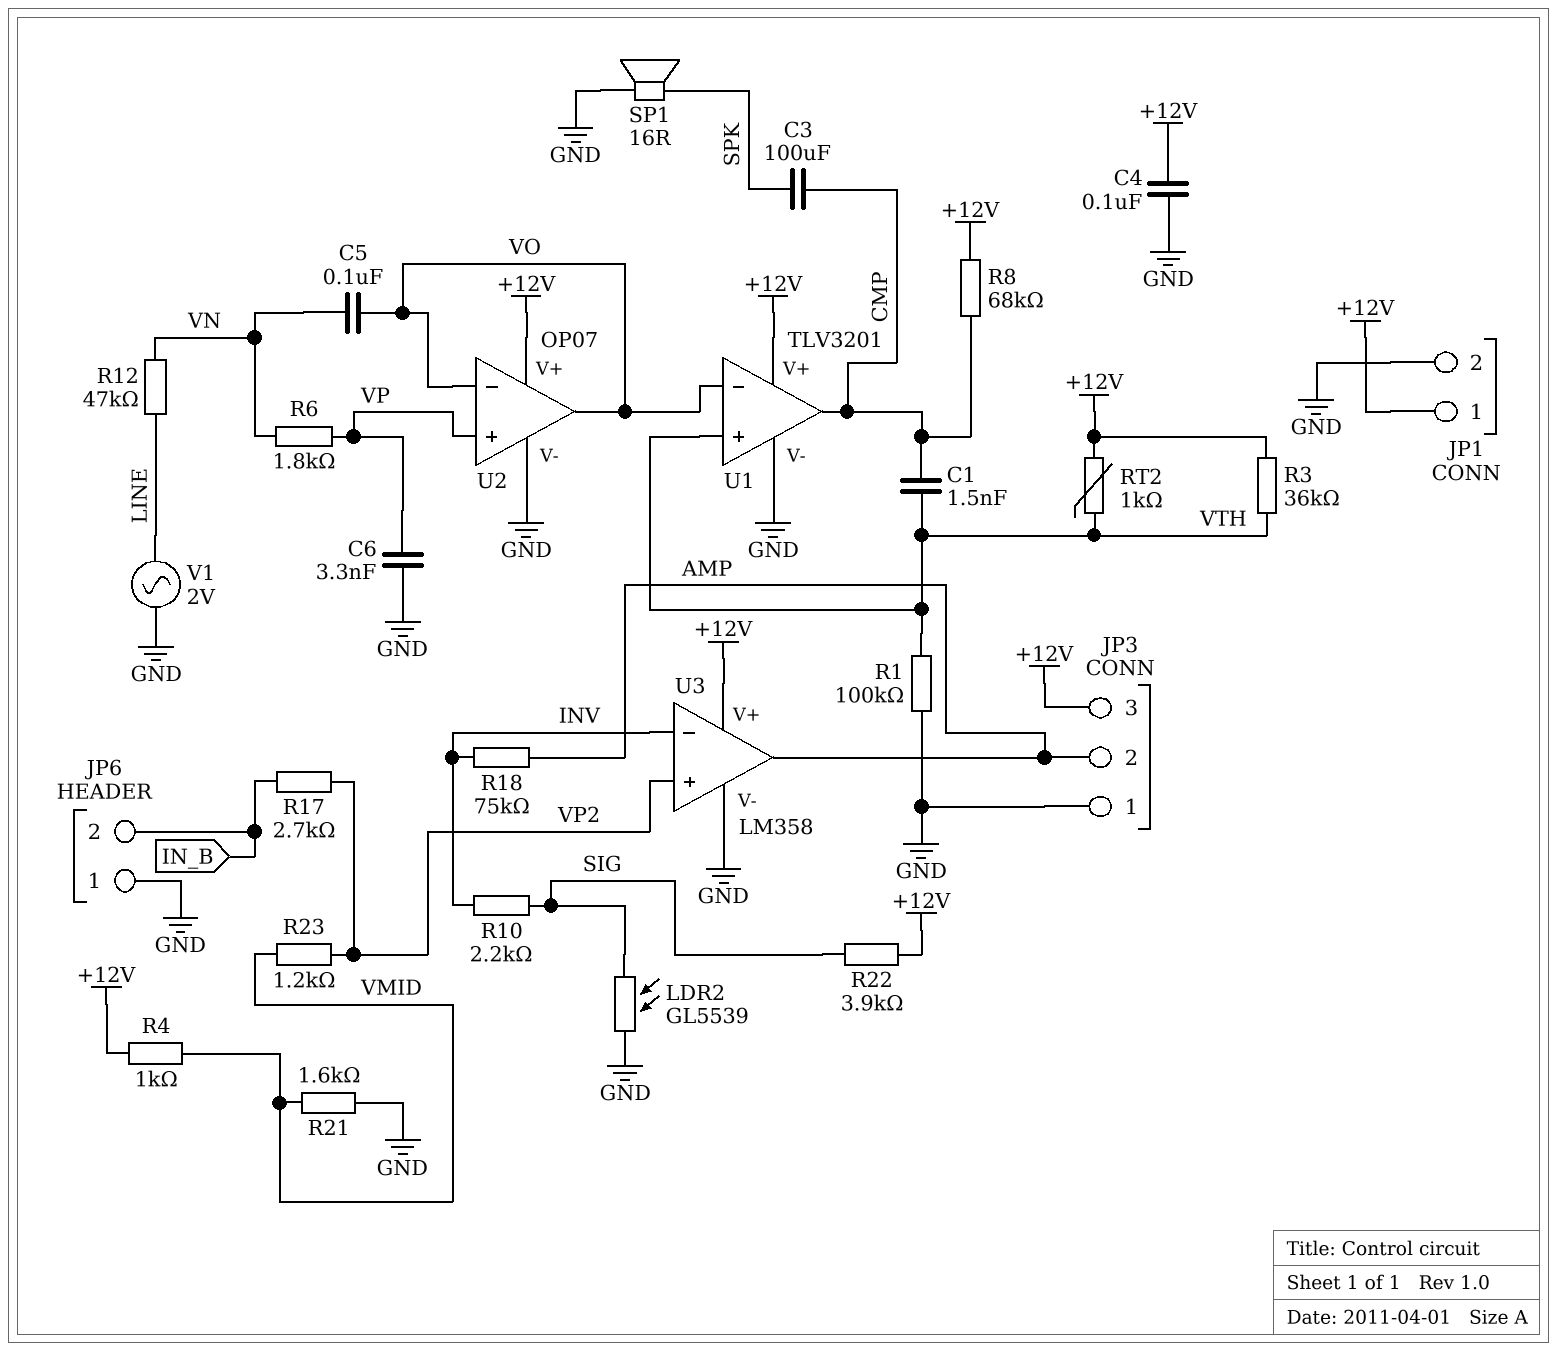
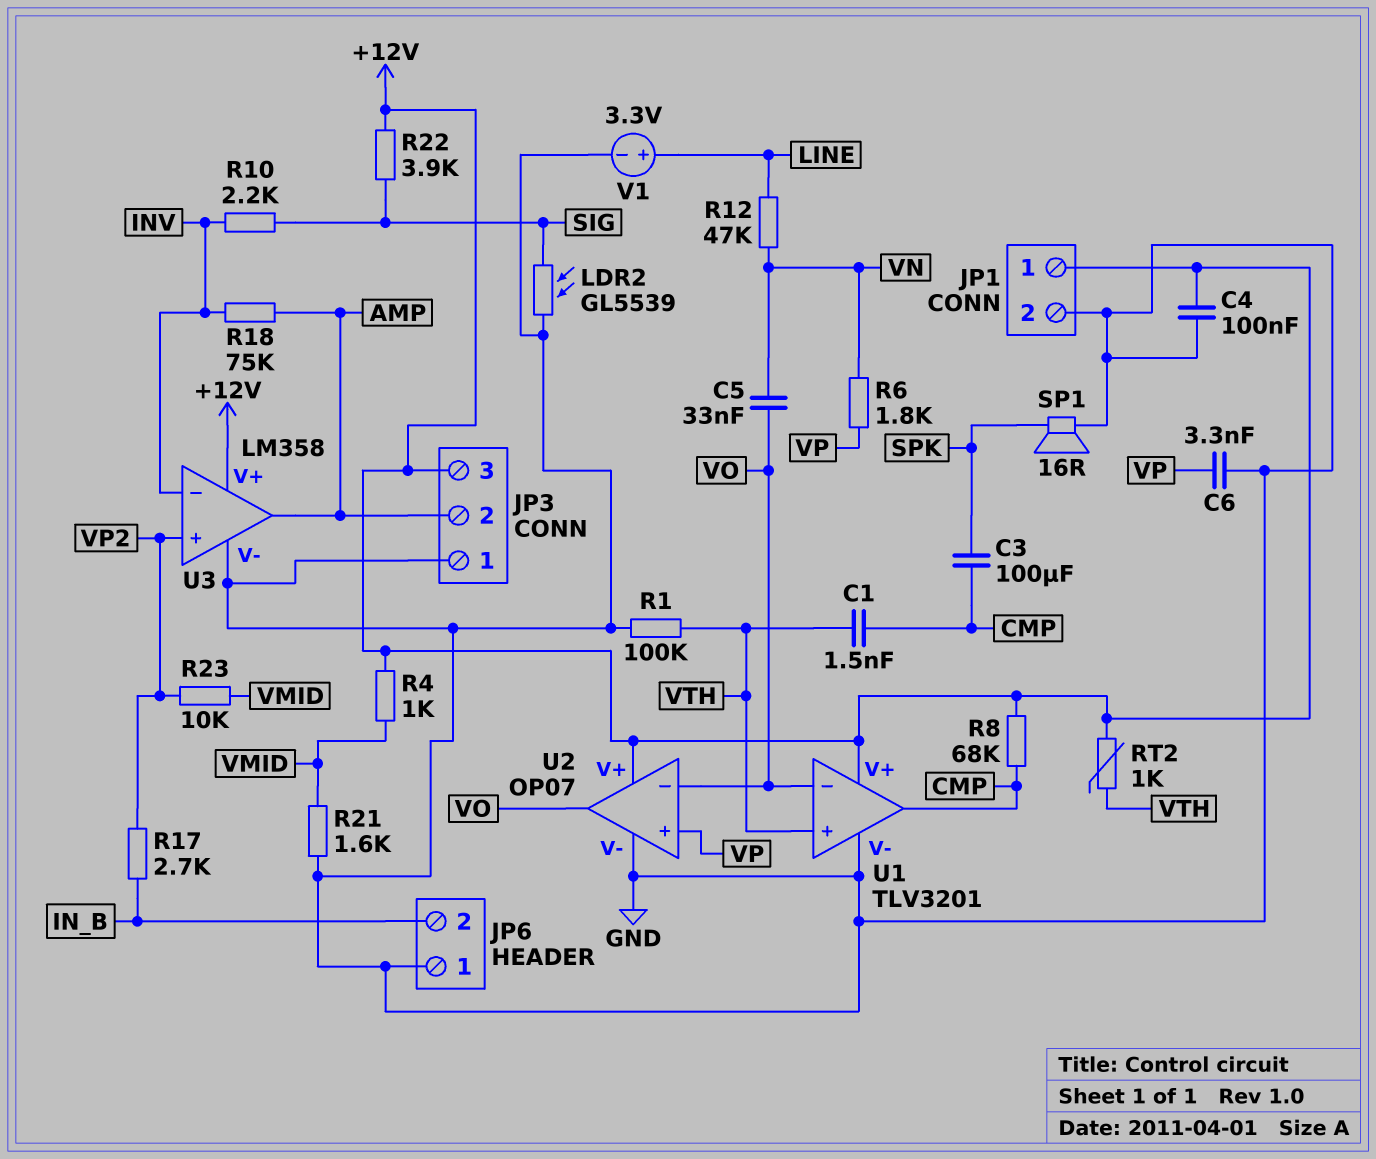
C5: 100nF (VN, VO) -> 33nF (VN, VO)
R3: 36k (+12V, VTH) -> none
R23: 1.2k (VMID, VP2) -> 10k (VMID, VP2)
V1: AC 2V (GND, LINE) -> 3.3V (plus LINE, minus GND)

